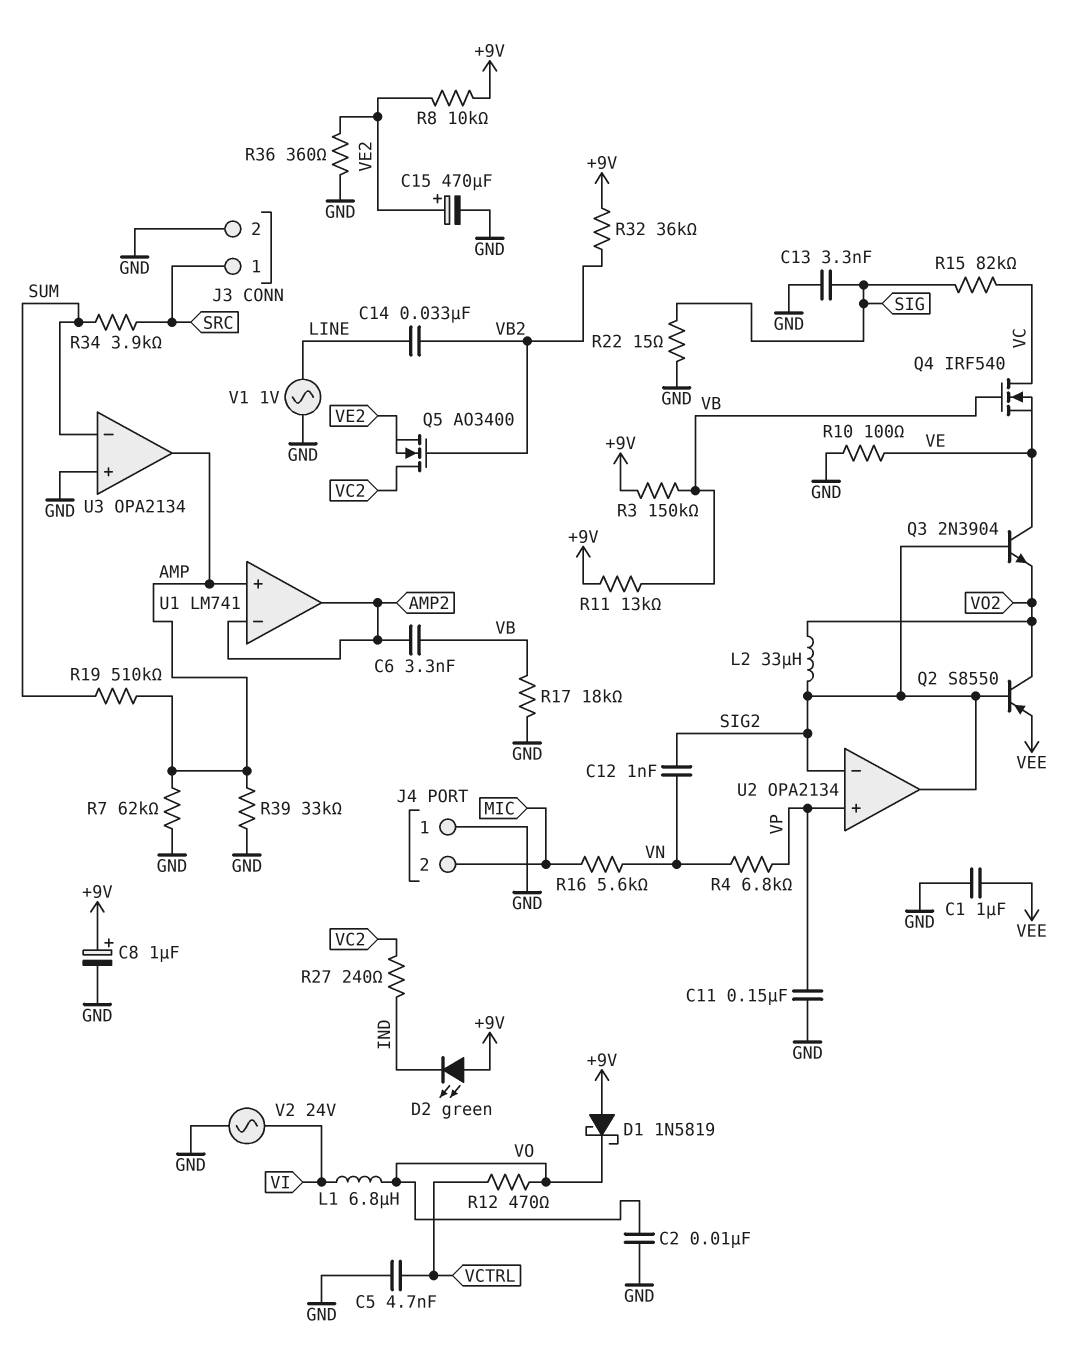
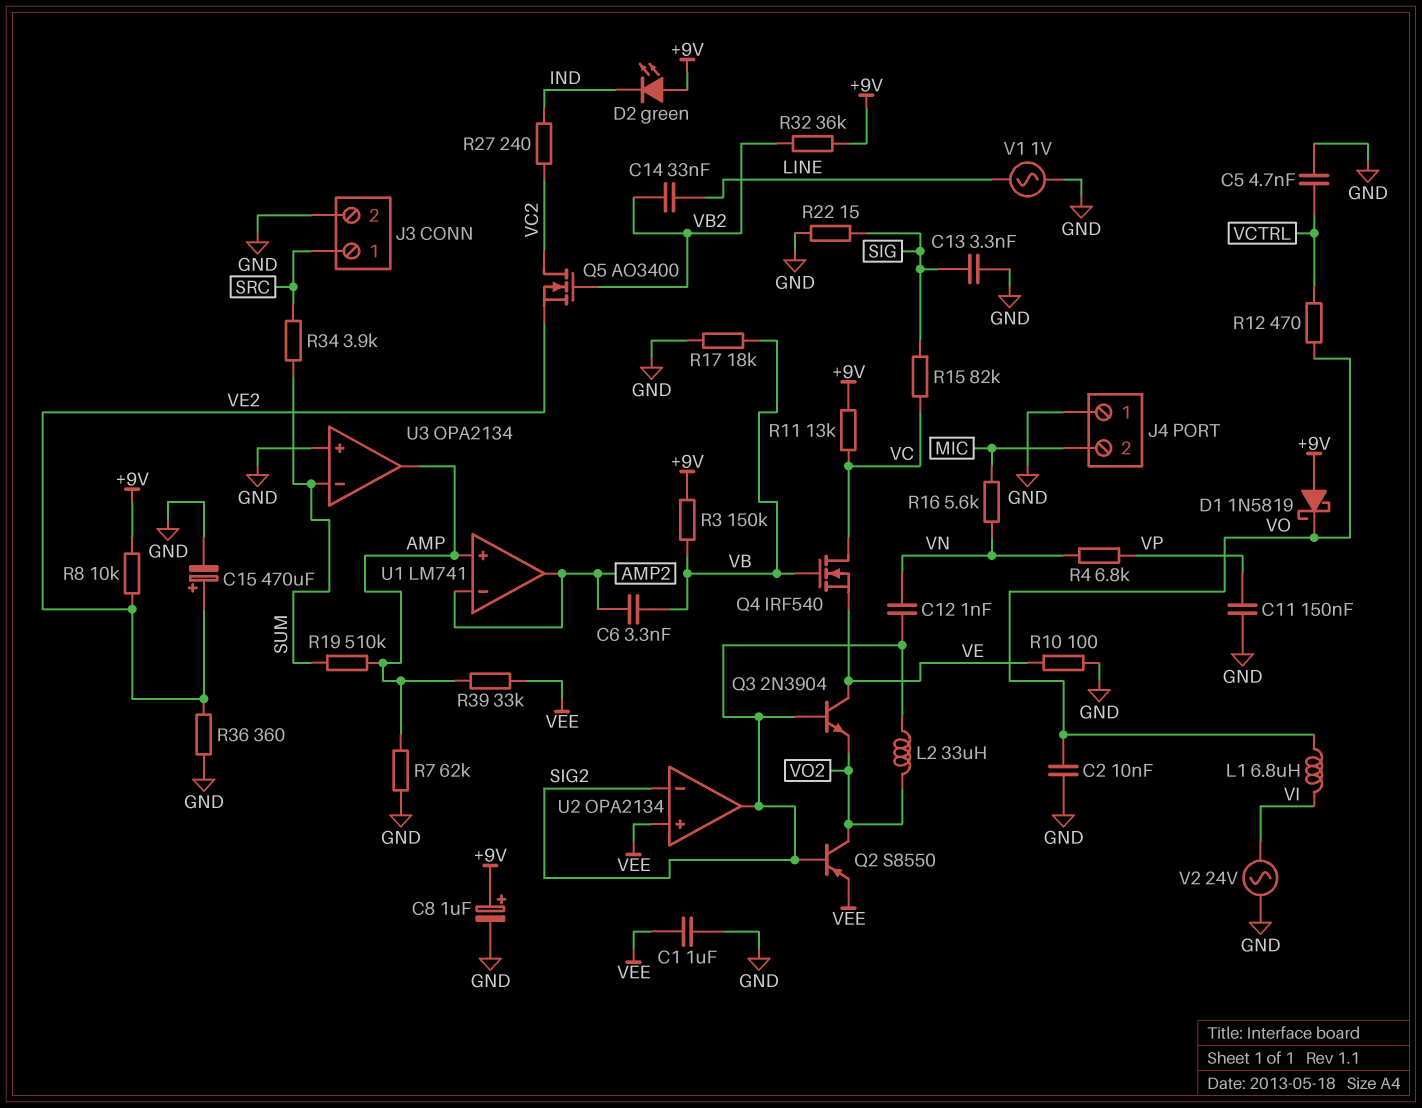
R11: 13k (+9V, VB) -> 13k (+9V, VC)
R39: 33k (AMP, GND) -> 33k (AMP, VEE)
U2 pin in+: VP -> VEE

